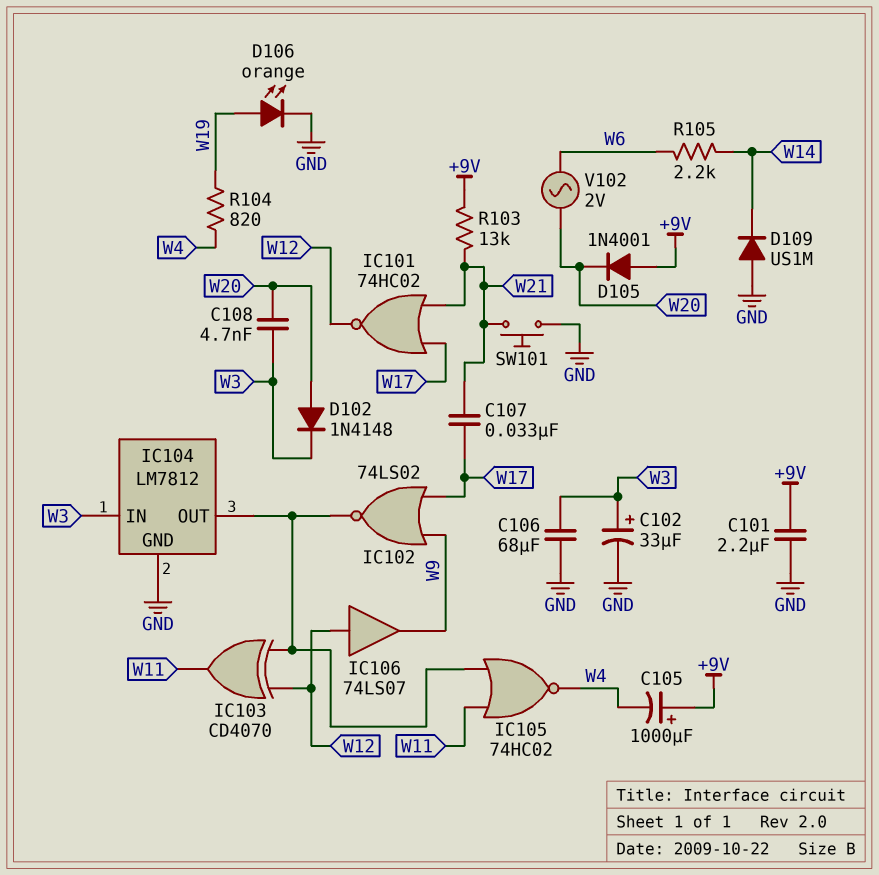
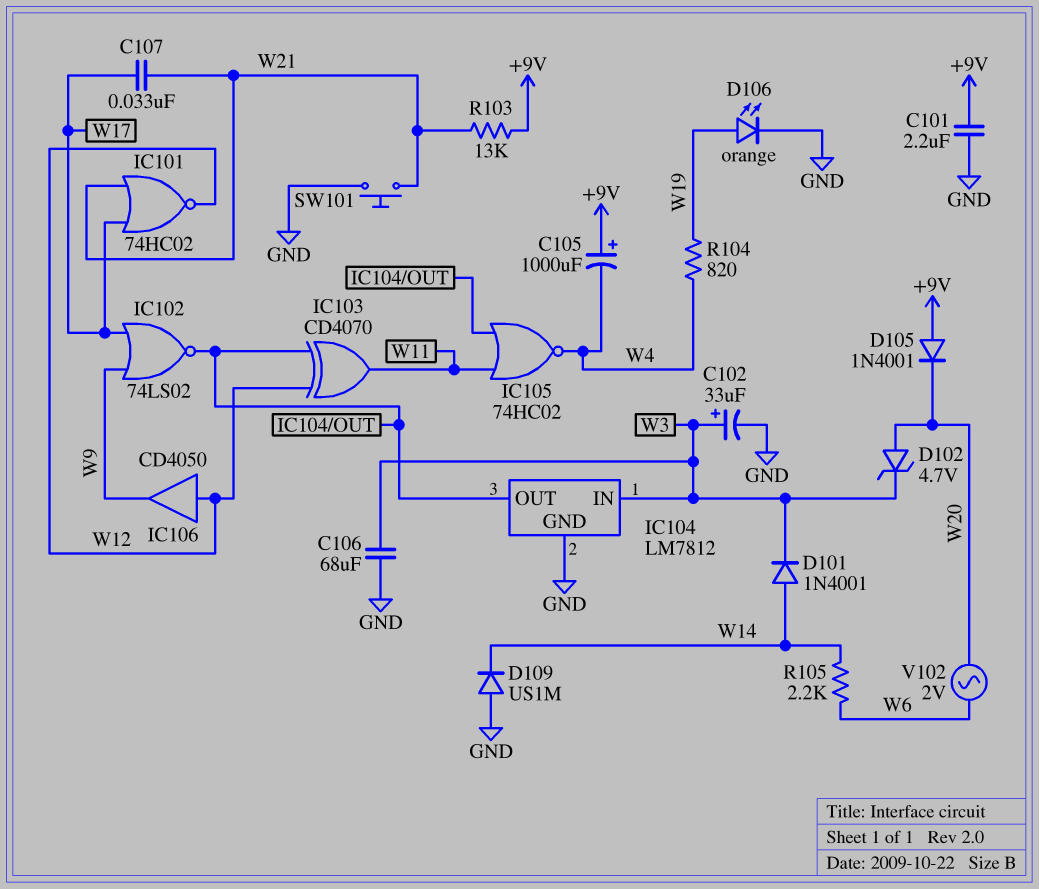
C108: 4.7nF (W3, W20) -> none
D101: none -> diode 1N4001 (A W14, K W3)
D102: diode 1N4148 (A W20, K W3) -> zener 4.7V (A W20, K W3)
IC106: buffer 74LS07 (in W12, out W9) -> buffer CD4050 (in W12, out W9)

